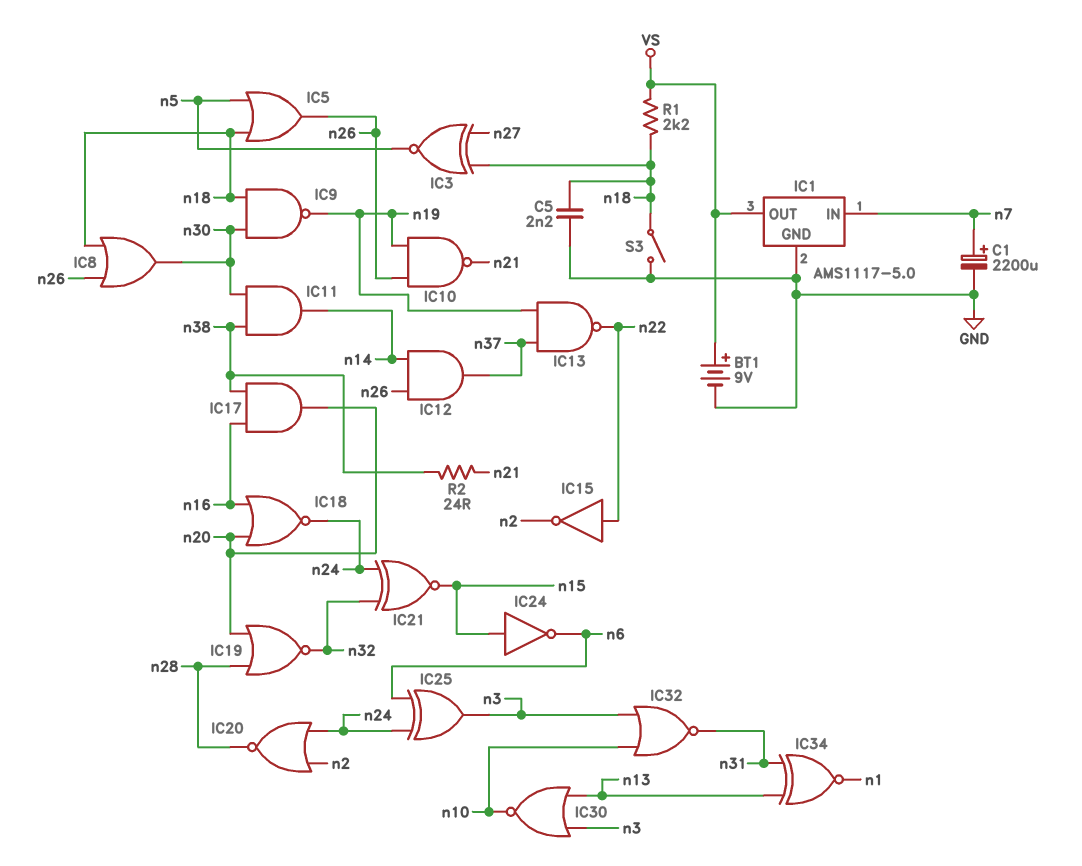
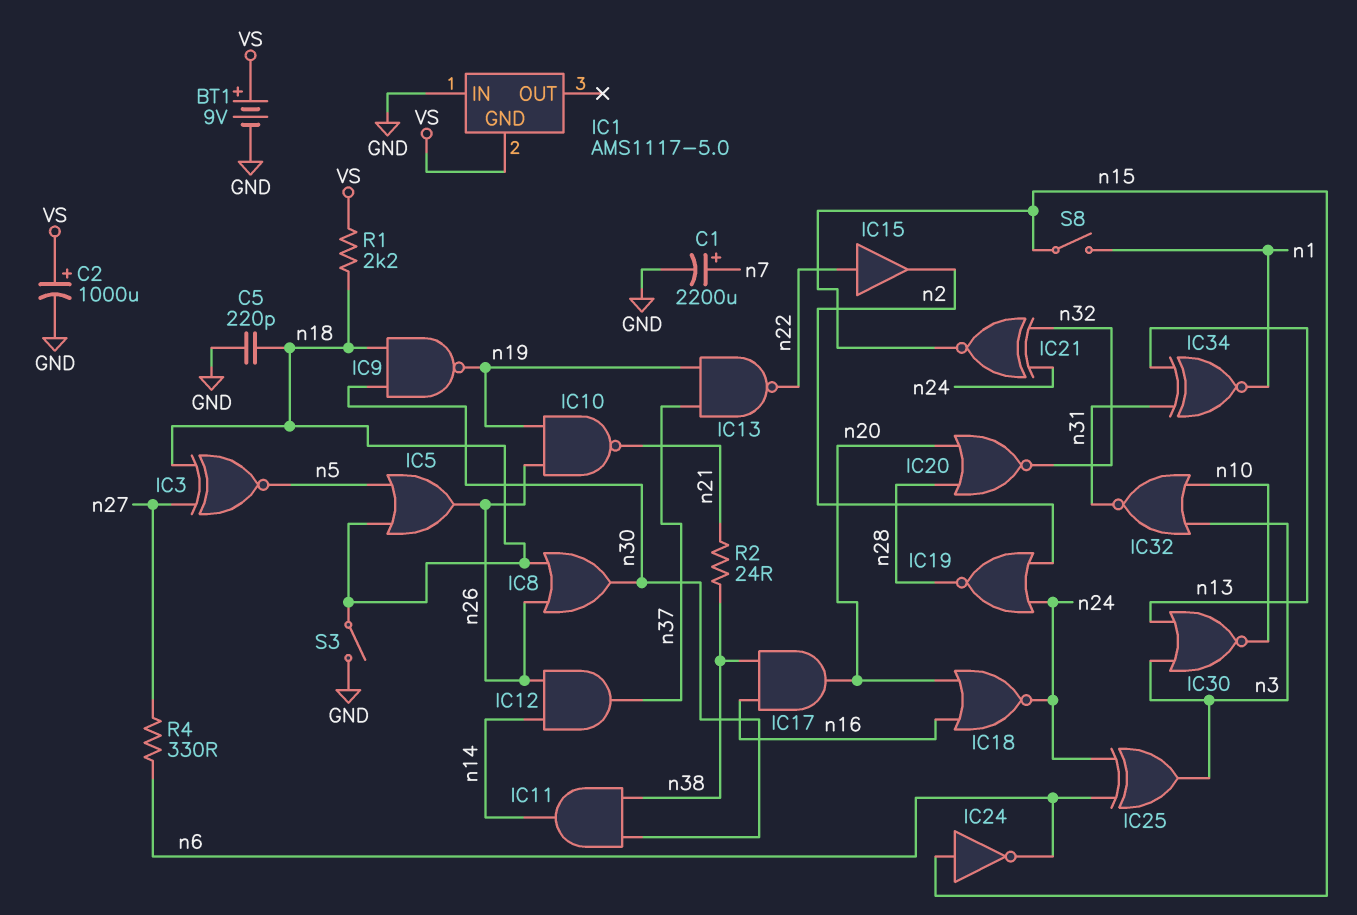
C2: none -> 1000uF (plus VS, minus GND)
C5: 2.2nF (GND, n18) -> 220pF (GND, n18)
IC1 pin GND: GND -> VS
IC1 pin IN: n7 -> GND
IC1 pin OUT: VS -> none
IC15: NOT (in n22, out n2) -> buffer (in n22, out n2)
IC19: NOR (in n20, in n28, out n32) -> NOR (in n2, in n24, out n28)
IC20: NOR (in n2, in n24, out n28) -> NOR (in n20, in n28, out n32)
R4: none -> 330 (n6, n27)
S8: none -> switch (n1, n15)

